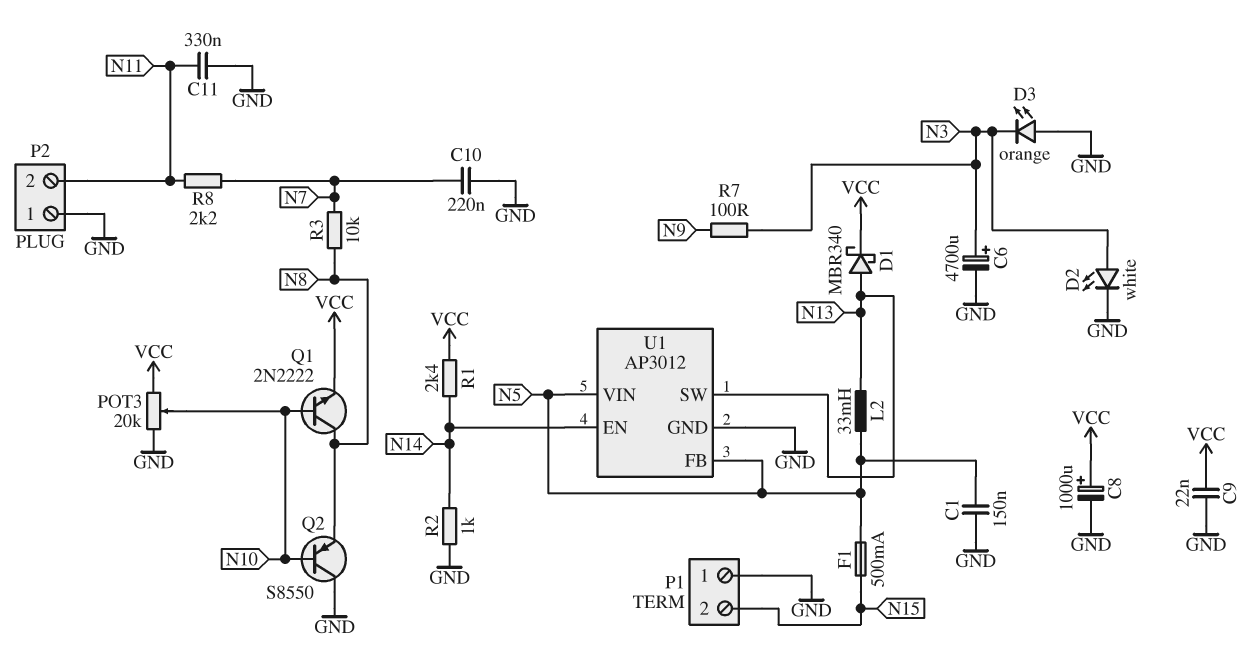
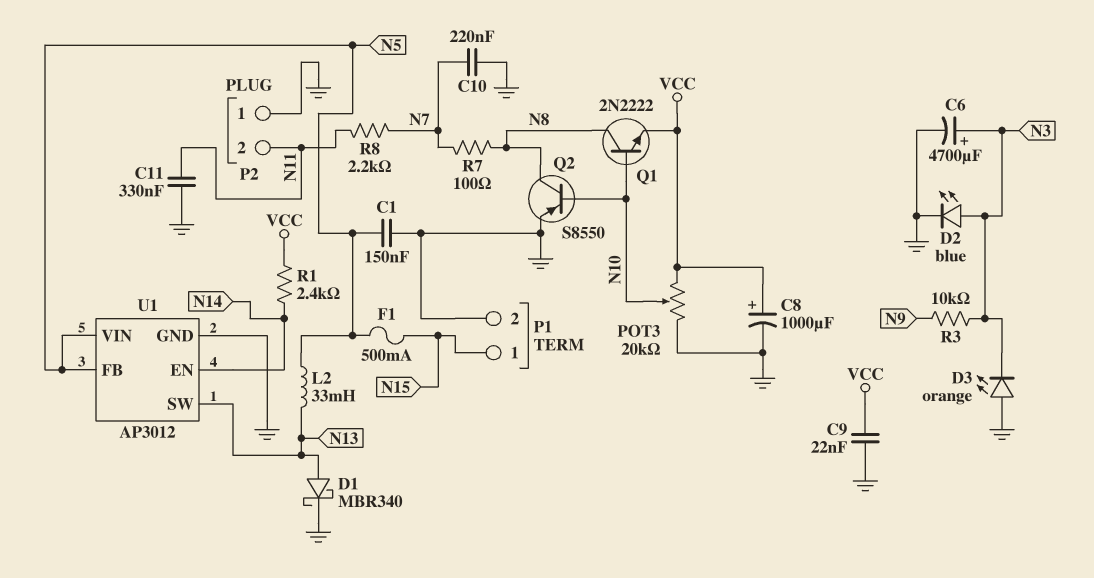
D1: schottky MBR340 (A N13, K VCC) -> schottky MBR340 (A N13, K GND)
D2: LED white (A N3, K GND) -> LED blue (A N3, K GND)
P1 pin 1: GND -> N15
P1 pin 2: N15 -> GND
Q2: PNP S8550 (B N10, C GND, E N8) -> PNP S8550 (B N10, C N8, E GND)
R2: 1k (GND, N14) -> none
R3: 10k (N7, N8) -> 10k (N3, N9)
R7: 100 (N3, N9) -> 100 (N7, N8)

